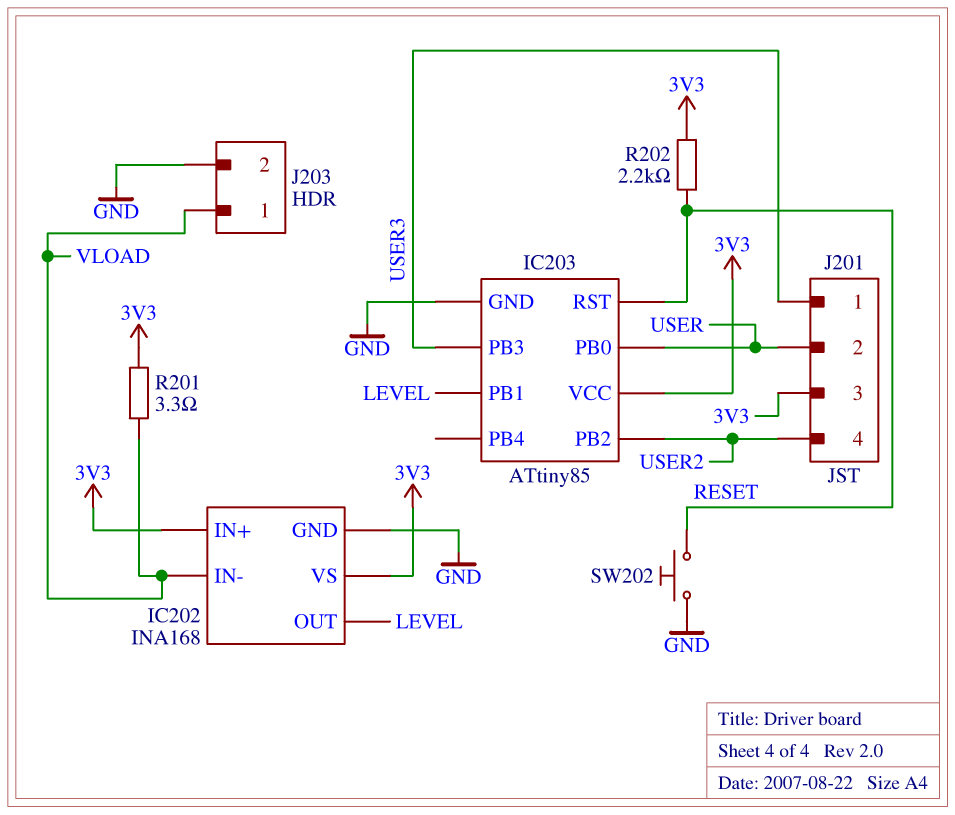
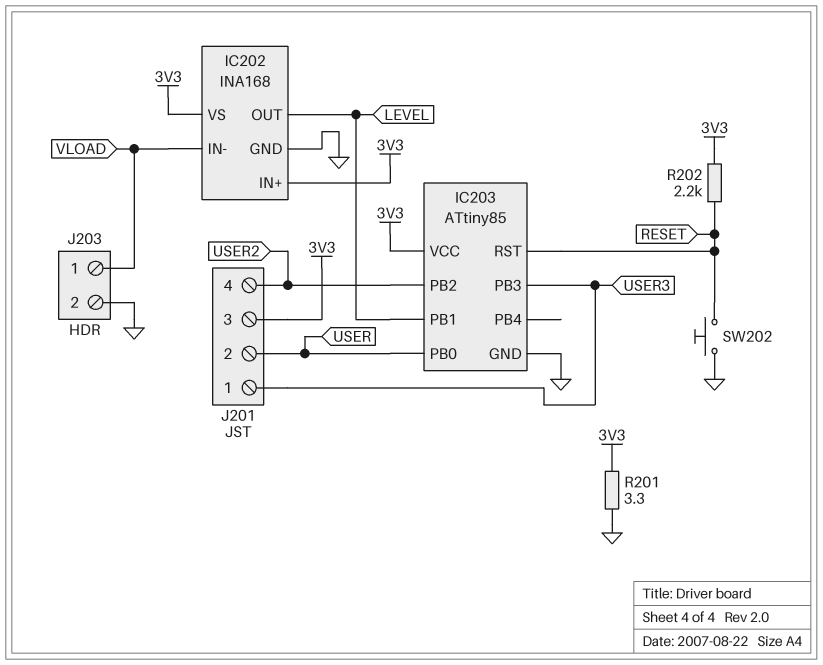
R201: 3.3 (3V3, VLOAD) -> 3.3 (3V3, GND)

